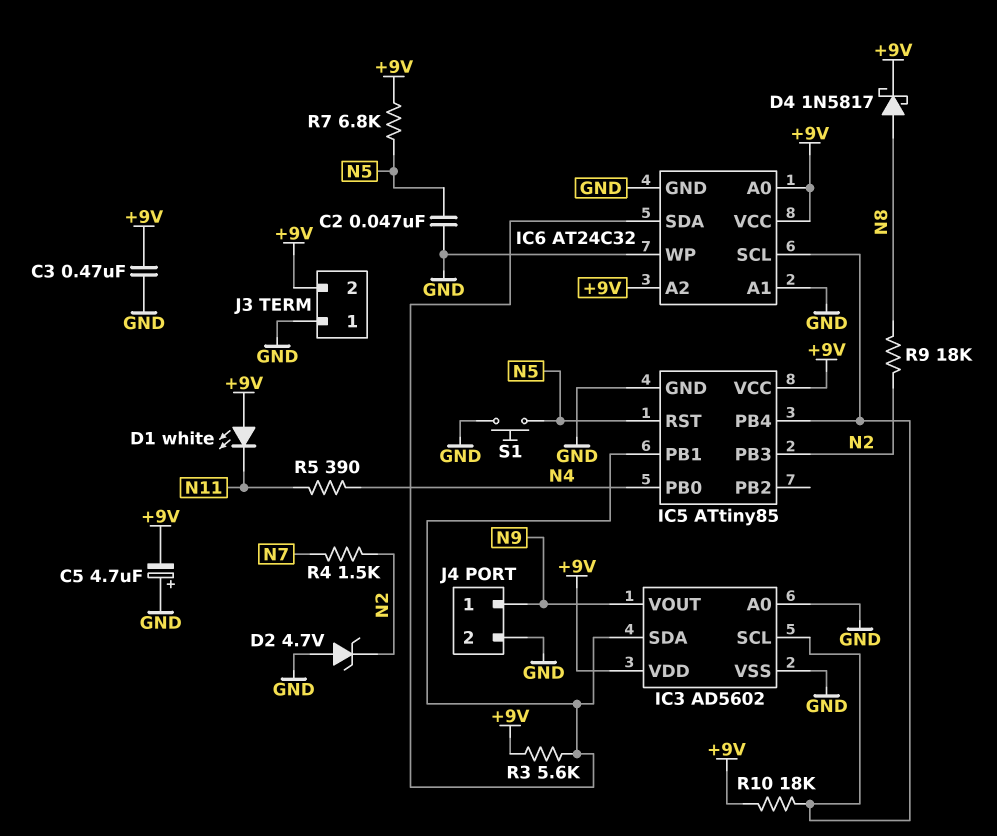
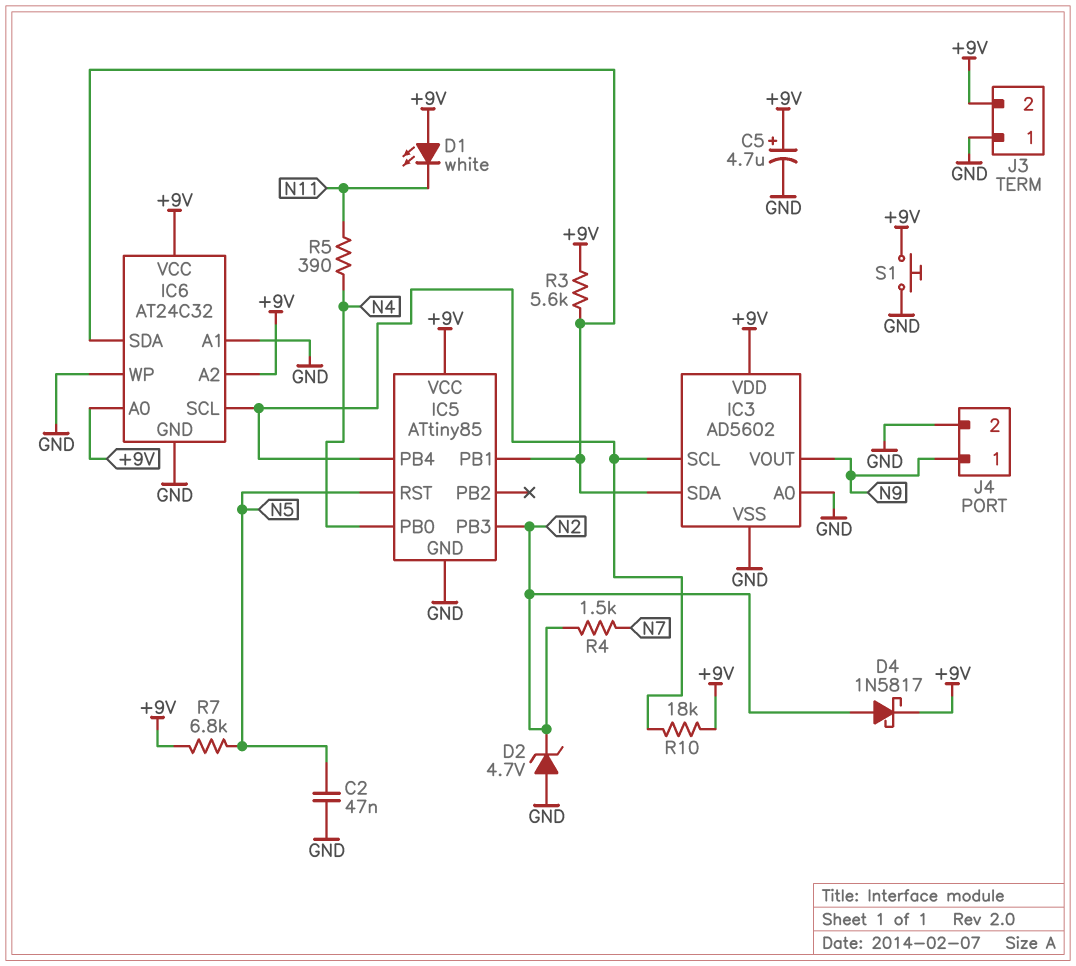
C3: 470nF (+9V, GND) -> none
C5: 4.7uF (plus GND, minus +9V) -> 4.7uF (plus +9V, minus GND)
D4: schottky 1N5817 (A N8, K +9V) -> schottky 1N5817 (A N2, K +9V)
R9: 18k (N2, N8) -> none
S1: button (GND, N5) -> button (+9V, GND)

